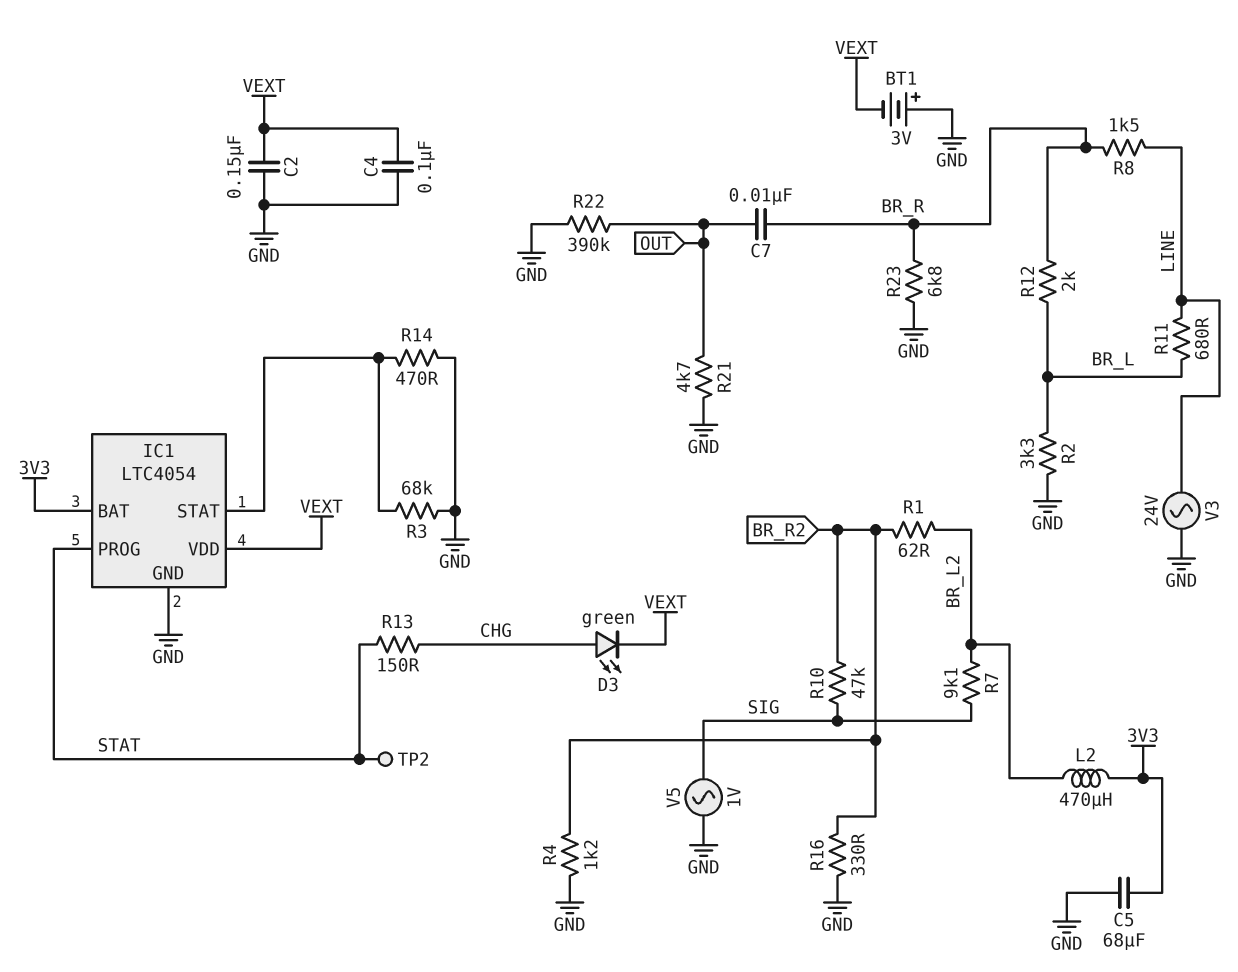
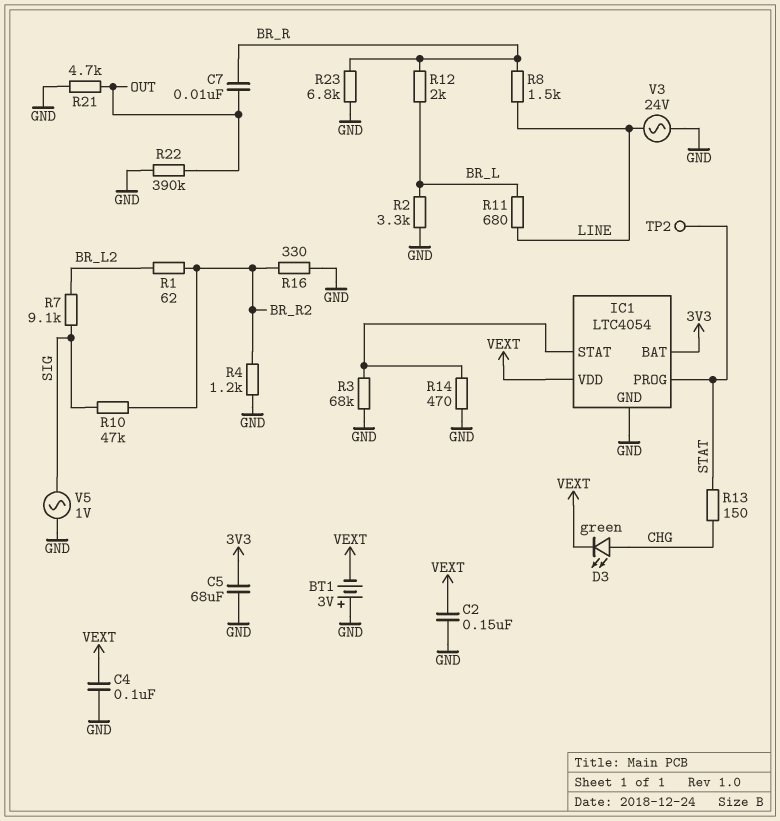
L2: 470uH (3V3, BR_L2) -> none

